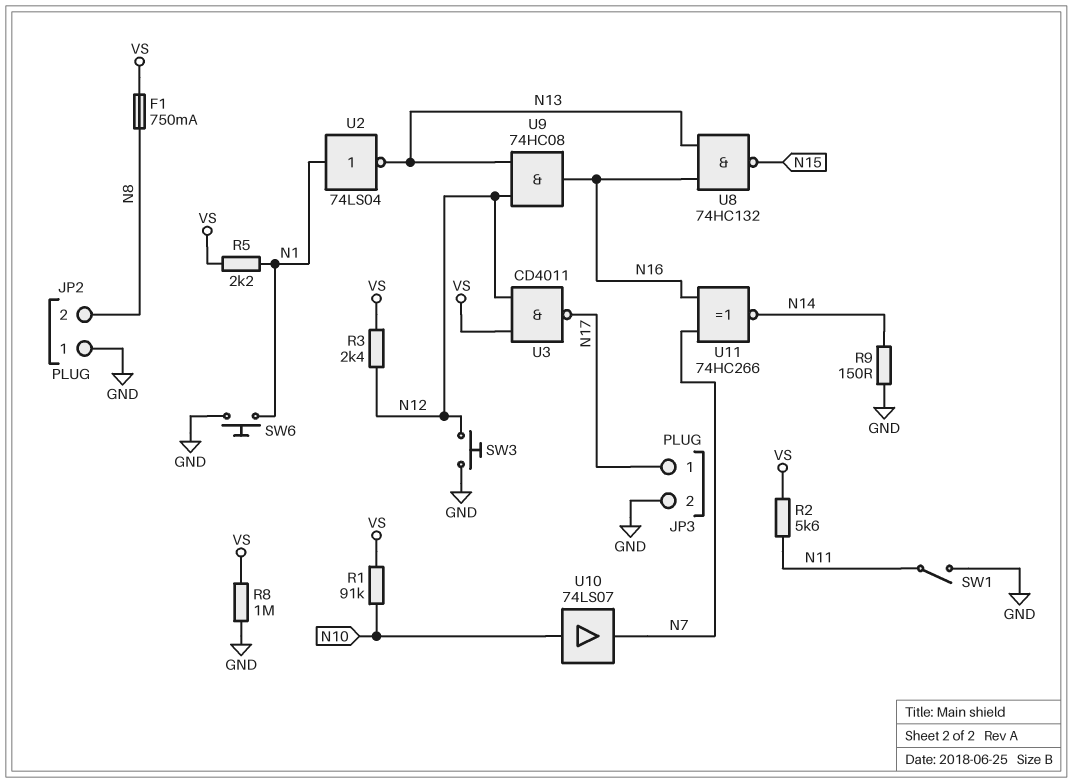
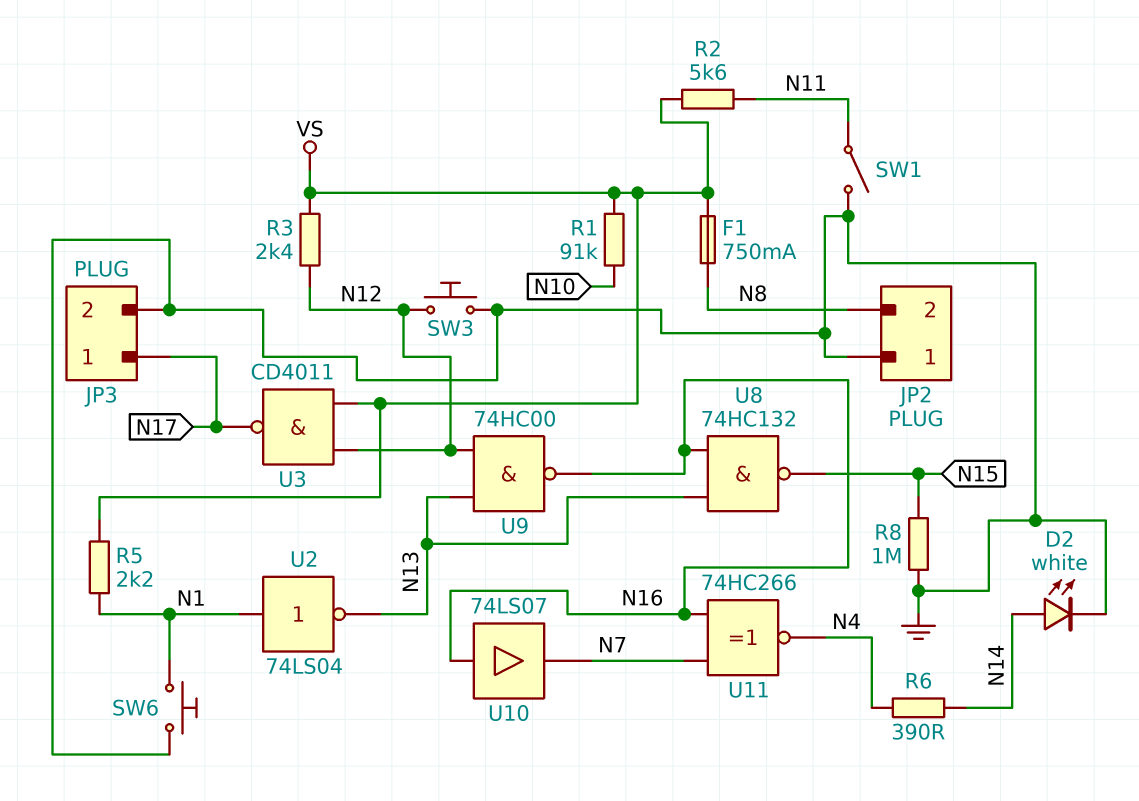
D2: none -> LED white (A N14, K GND)
R6: none -> 390 (N4, N14)
R8: 1M (GND, VS) -> 1M (GND, N15)
R9: 150 (GND, N14) -> none
U9: AND 74HC08 (in N12, in N13, out N16) -> NAND 74HC00 (in N12, in N13, out N16)
U10: buffer 74LS07 (in N10, out N7) -> buffer 74LS07 (in N16, out N7)
U11: XNOR 74HC266 (in N7, in N16, out N14) -> XNOR 74HC266 (in N7, in N16, out N4)

